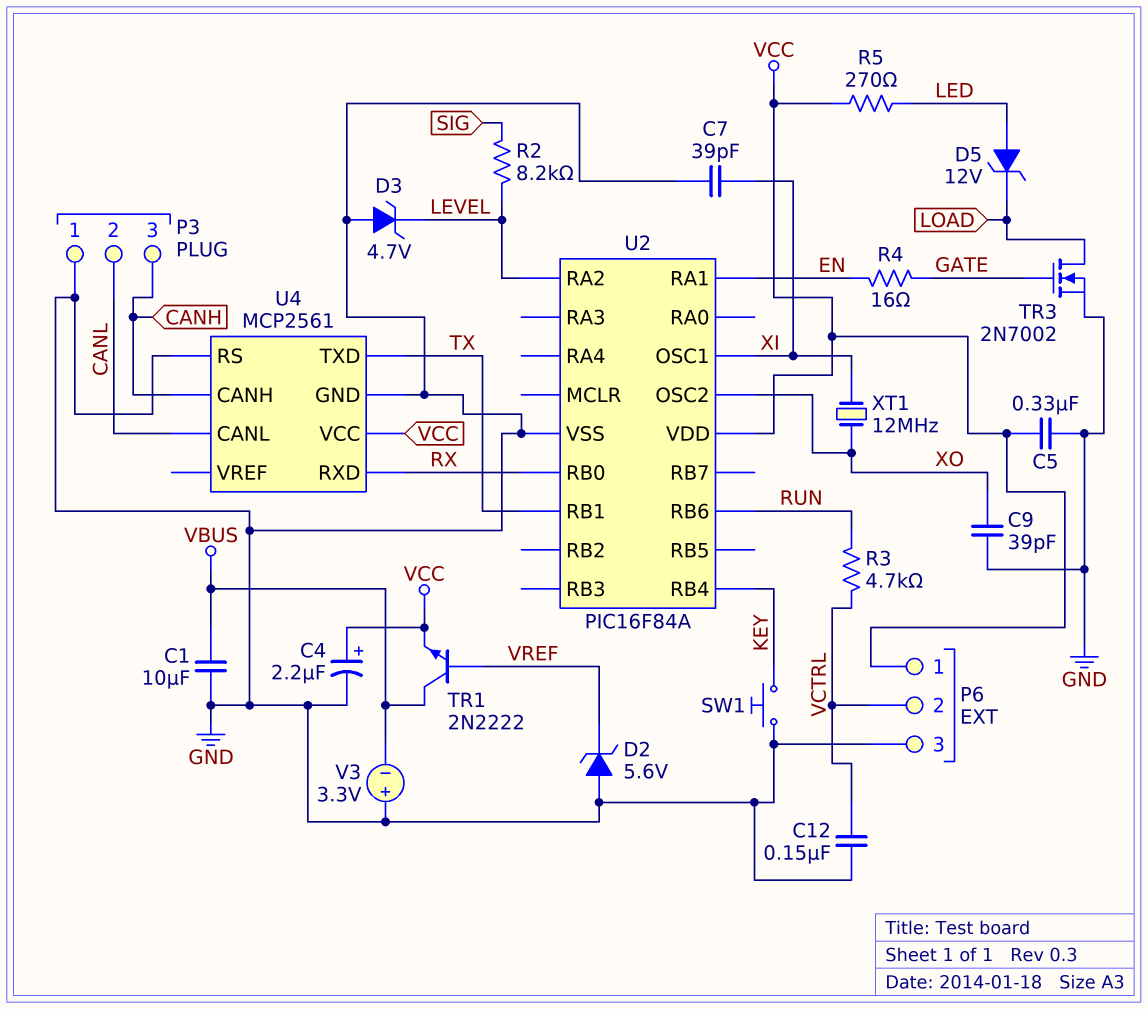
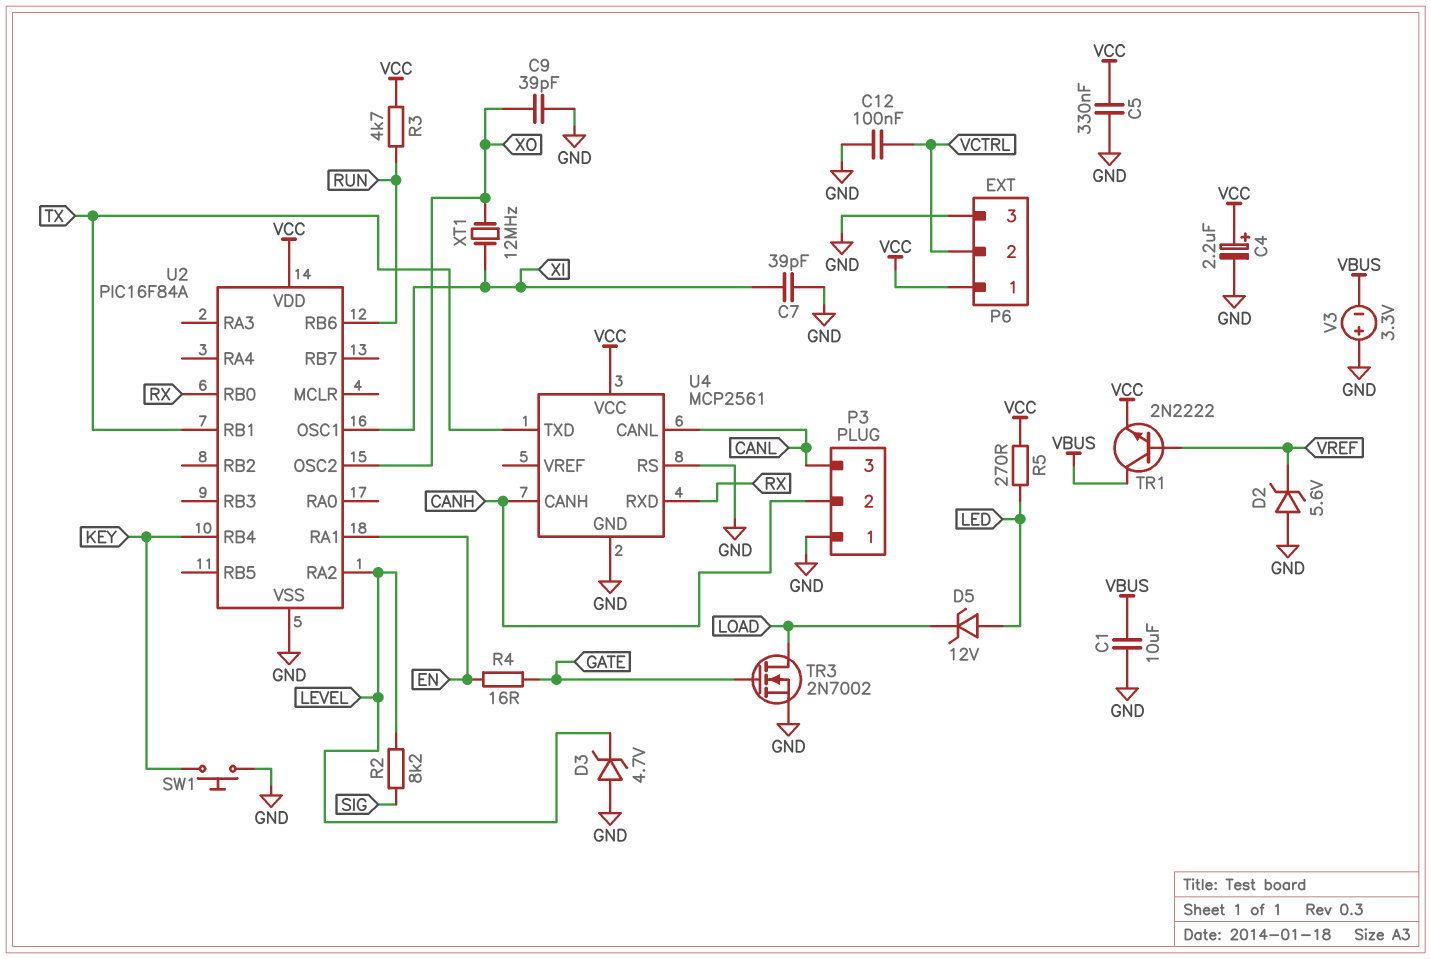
C12: 150nF (GND, VCTRL) -> 100nF (GND, VCTRL)
P3 pin 2: CANL -> CANH
P3 pin 3: CANH -> CANL
R3: 4.7k (RUN, VCTRL) -> 4.7k (RUN, VCC)

